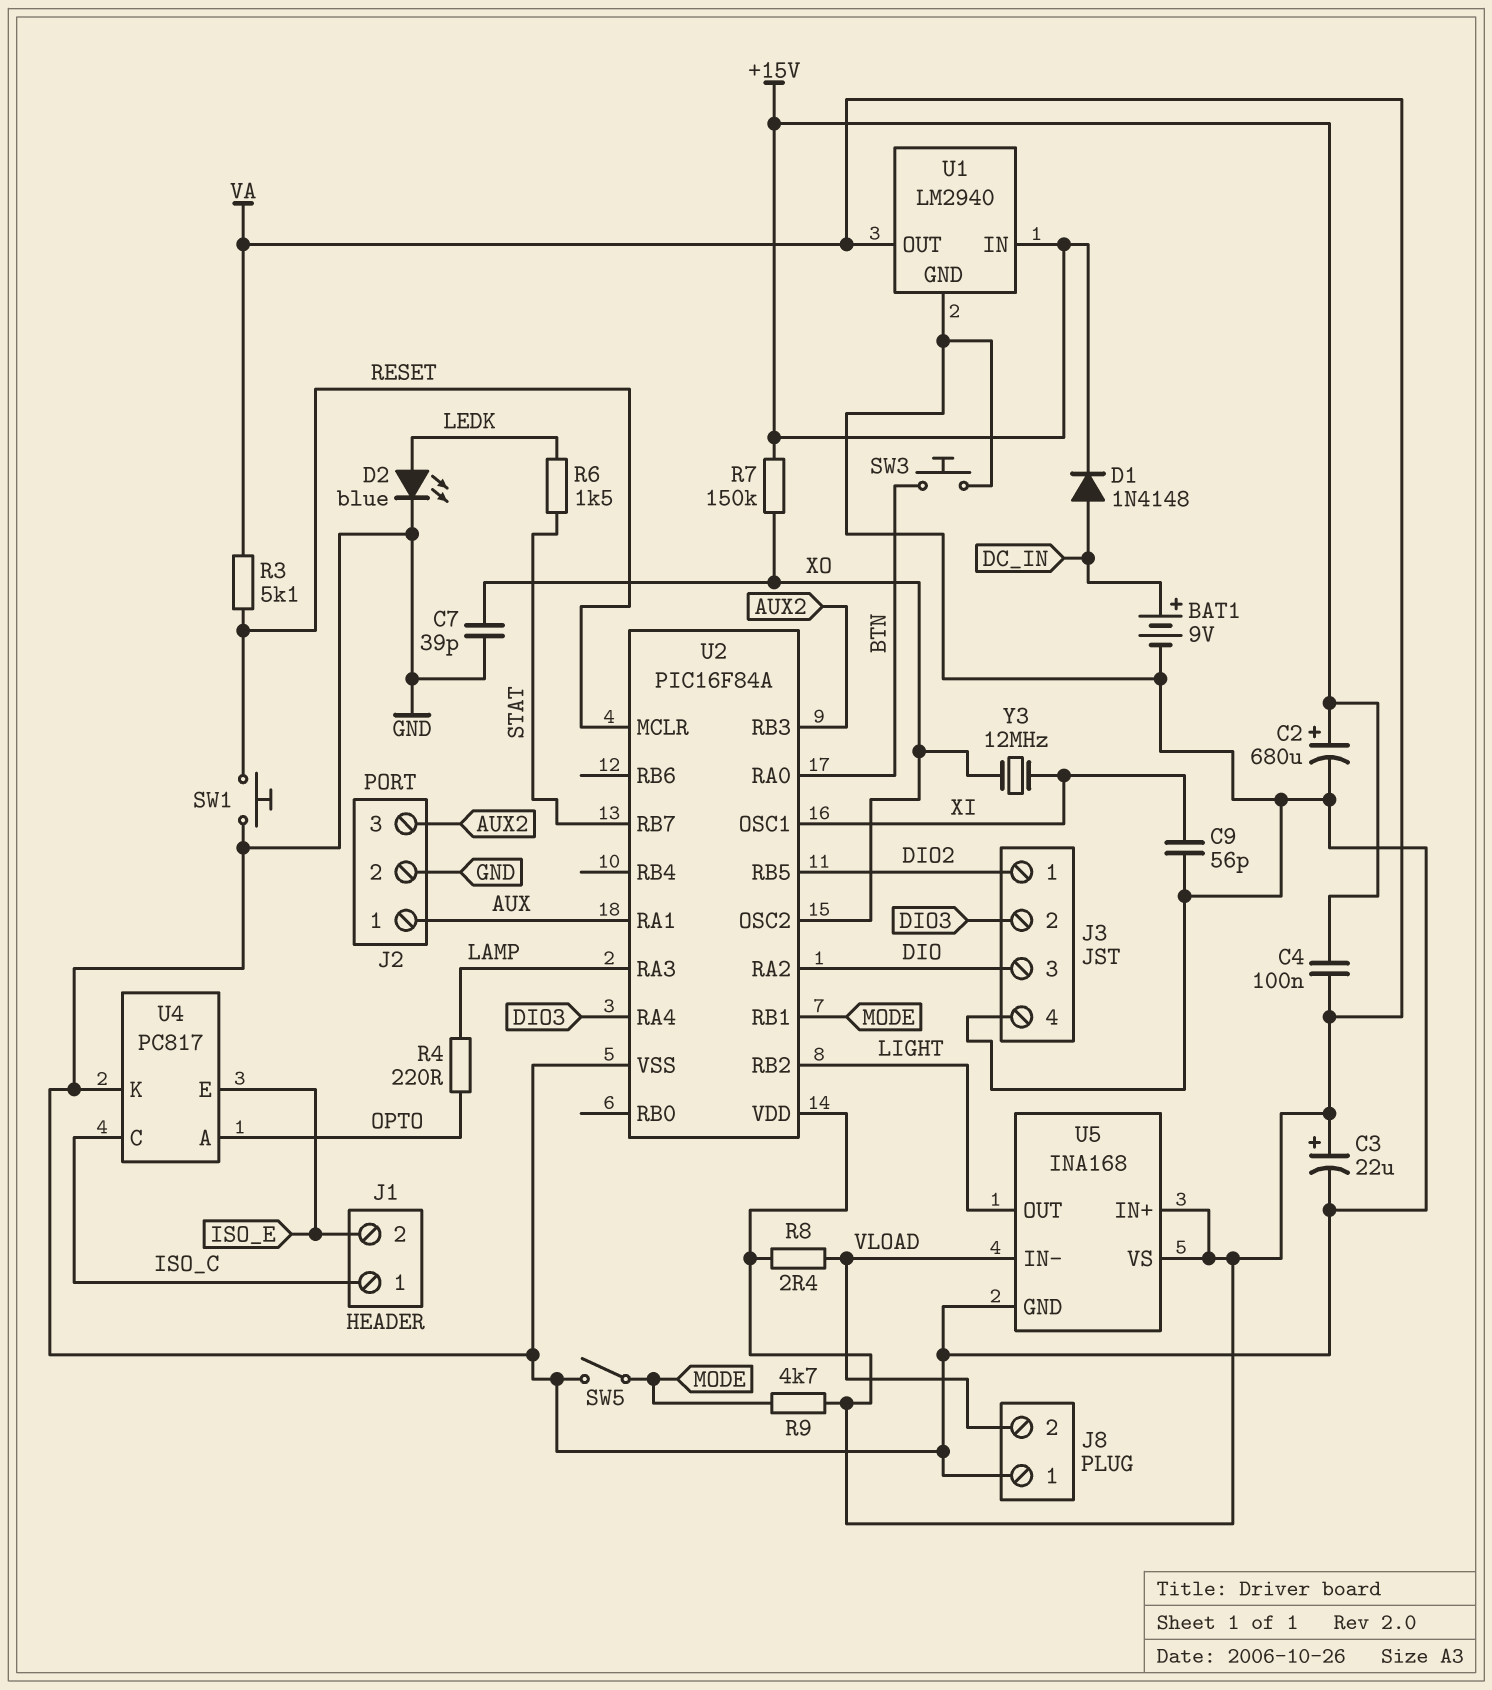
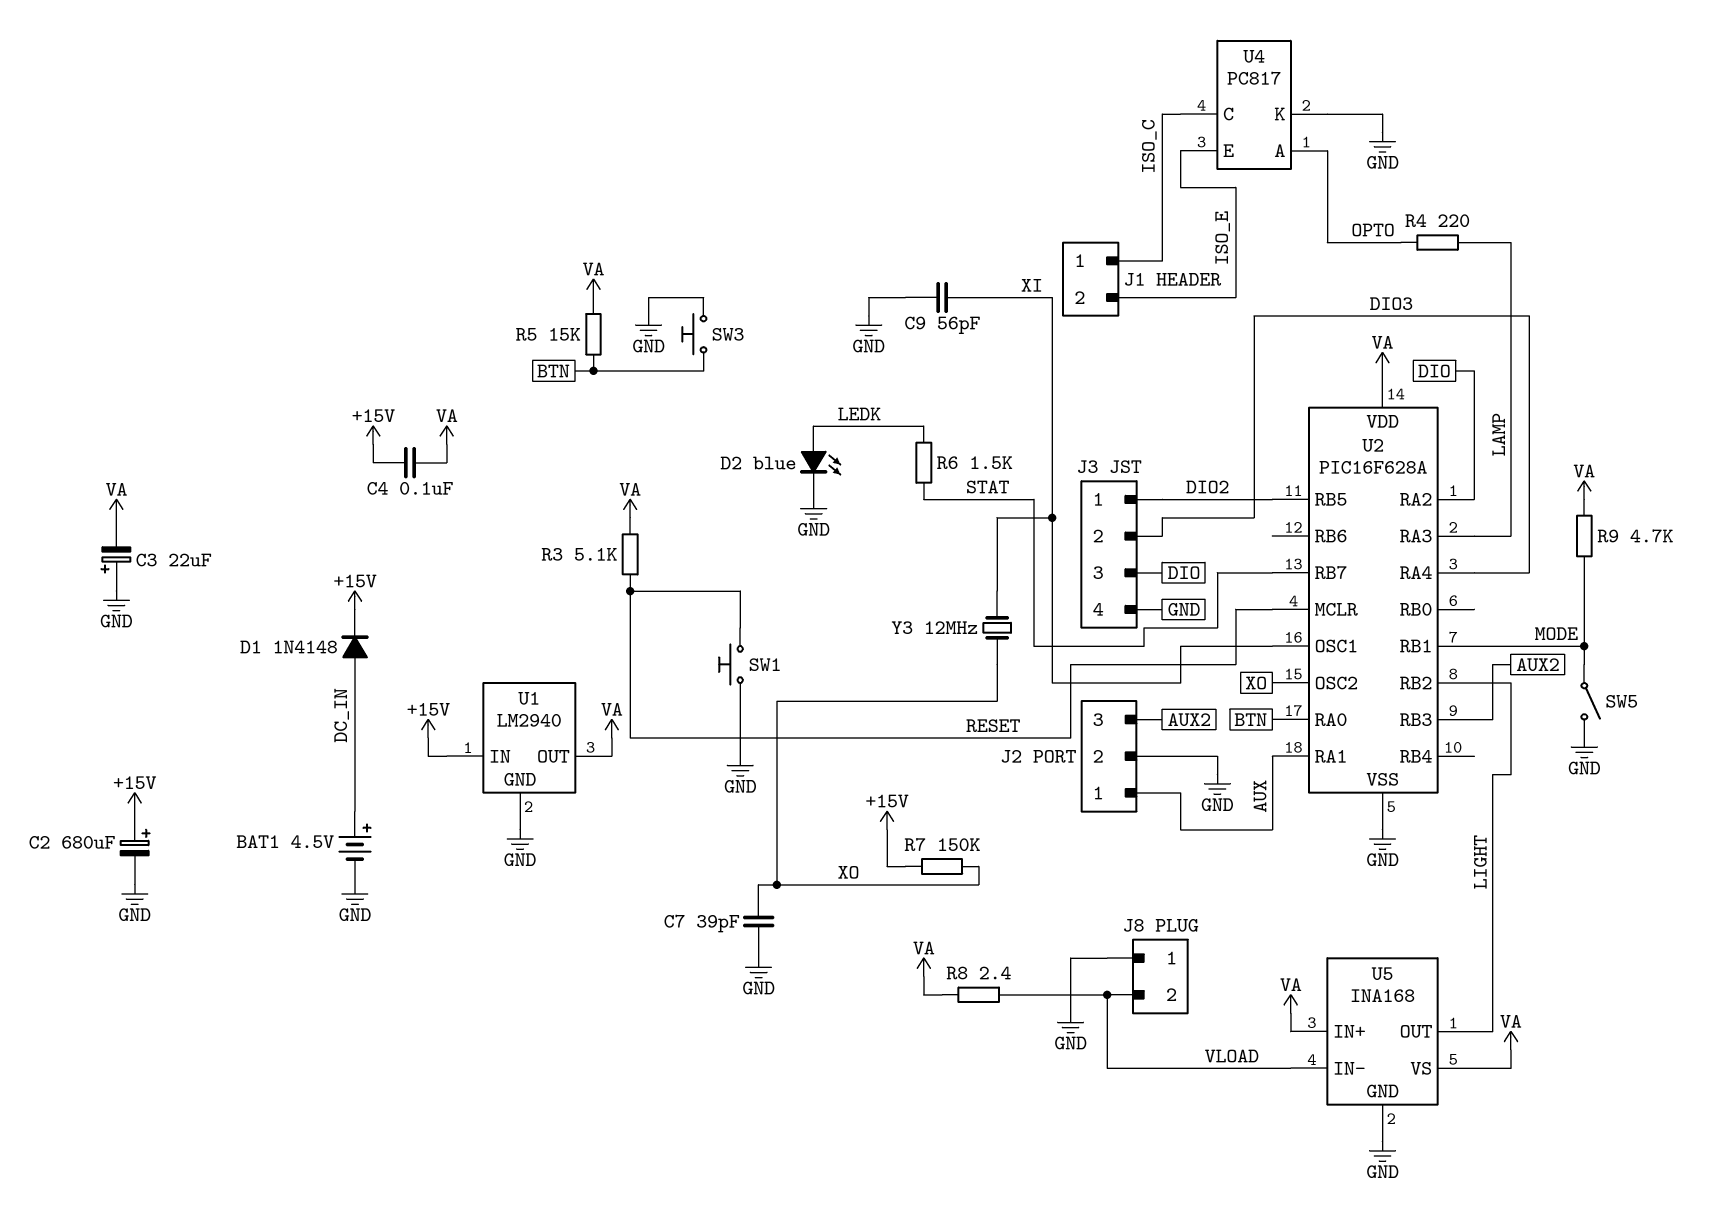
BAT1: 9V (plus DC_IN, minus GND) -> 4.5V (plus DC_IN, minus GND)
C3: 22uF (plus VA, minus GND) -> 22uF (plus GND, minus VA)
R5: none -> 15k (BTN, VA)
U2: PIC16F84A -> PIC16F628A

